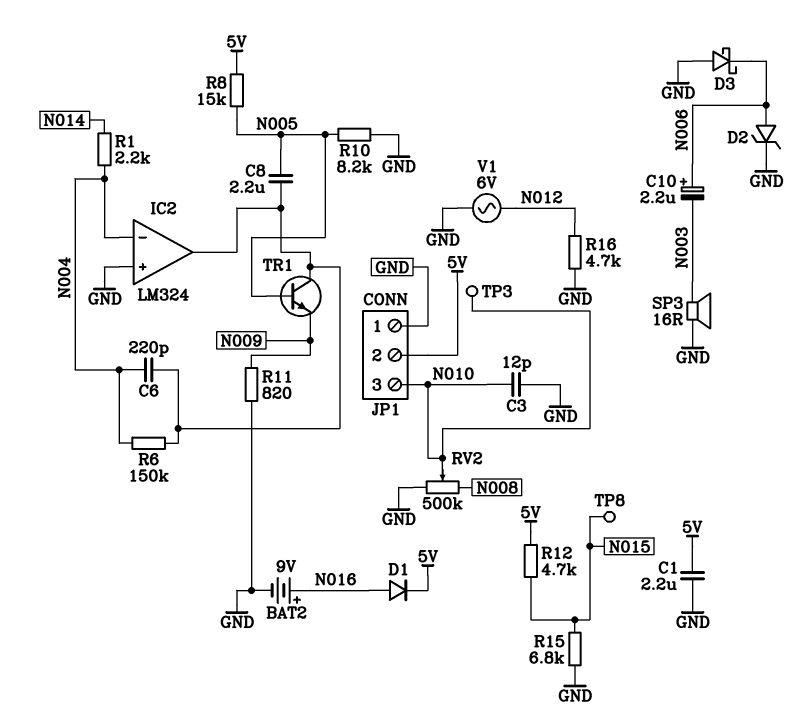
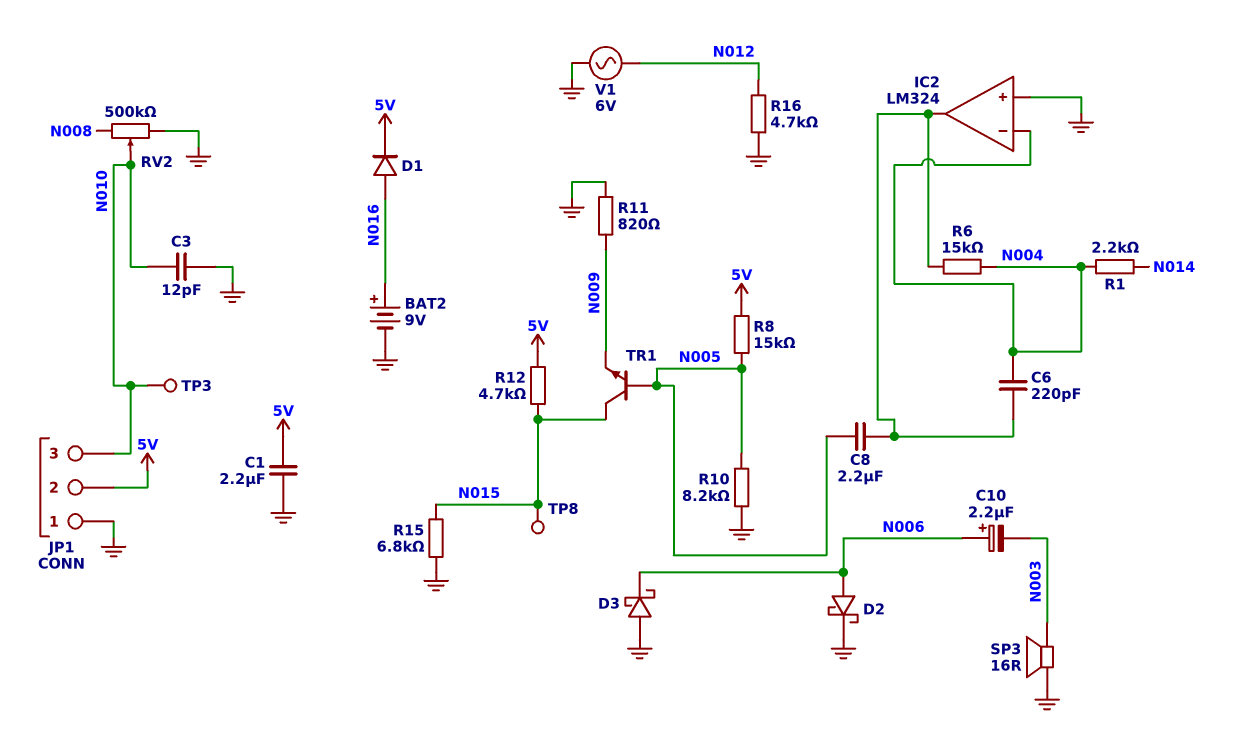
D2: zener (A N006, K GND) -> schottky (A N006, K GND)
R6: 150k (IC2/out, N004) -> 15k (IC2/out, N004)
TR1: NPN (B N005, C IC2/out, E N009) -> NPN (B N005, C N015, E N009)

